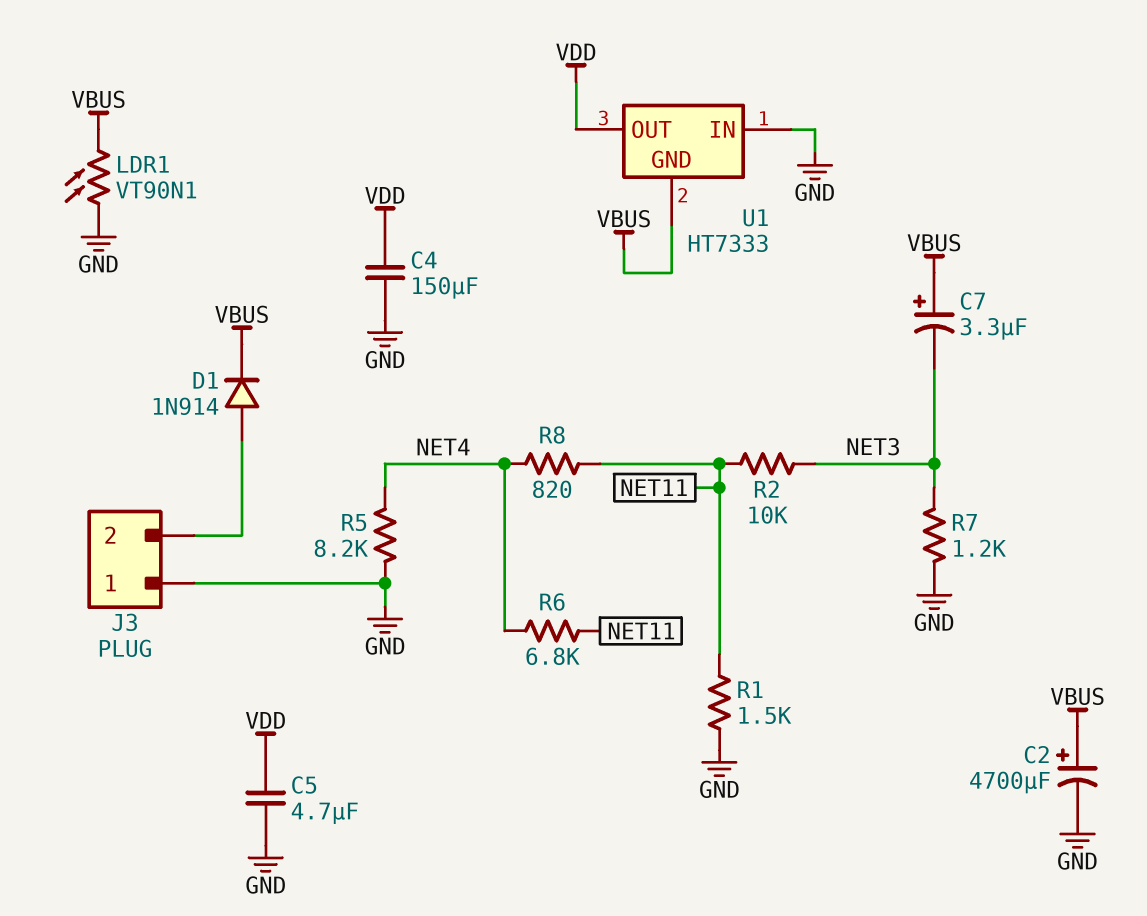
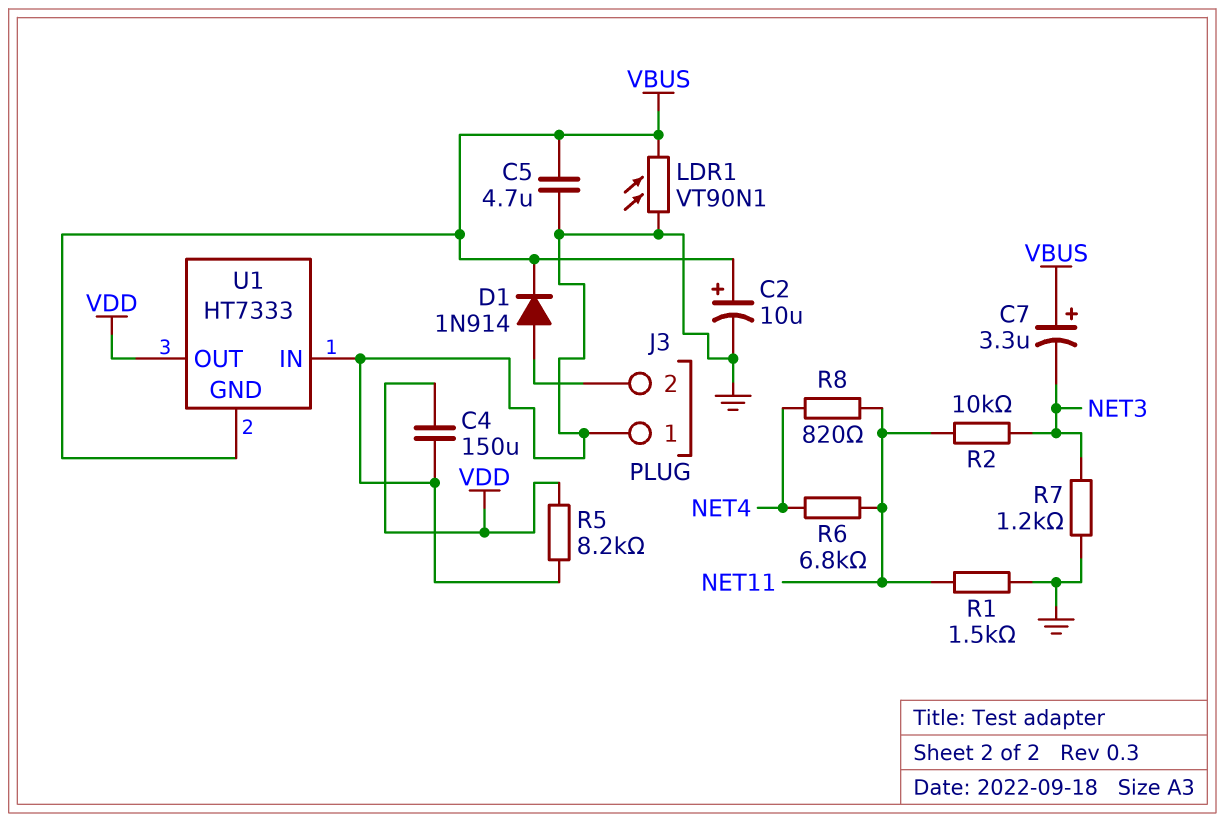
C2: 4700uF (plus VBUS, minus GND) -> 10uF (plus VBUS, minus GND)
C5: 4.7uF (GND, VDD) -> 4.7uF (GND, VBUS)
R5: 8.2k (GND, NET4) -> 8.2k (GND, VDD)

